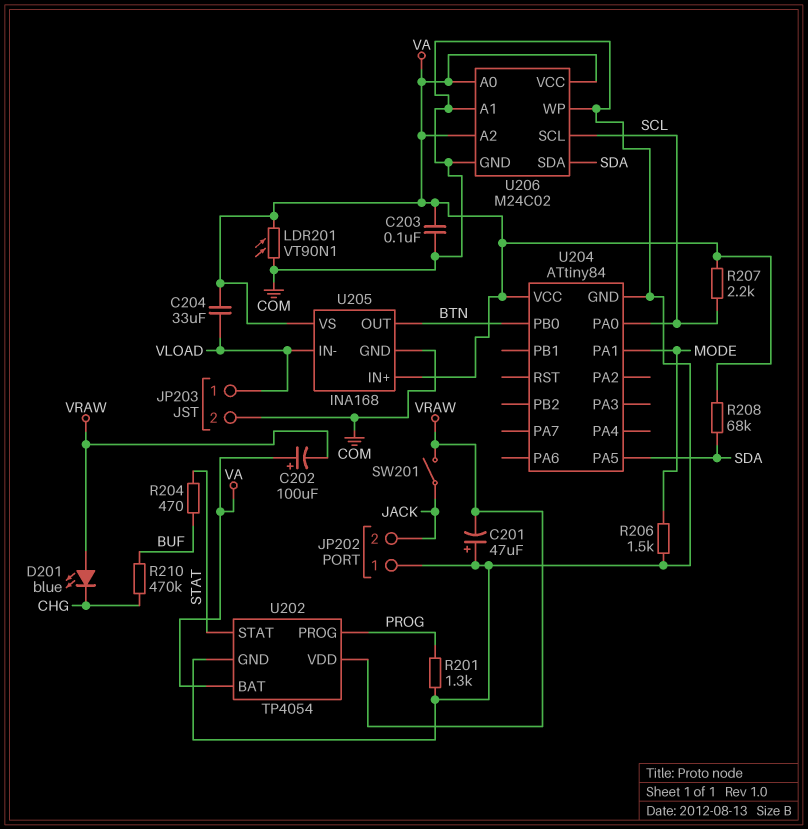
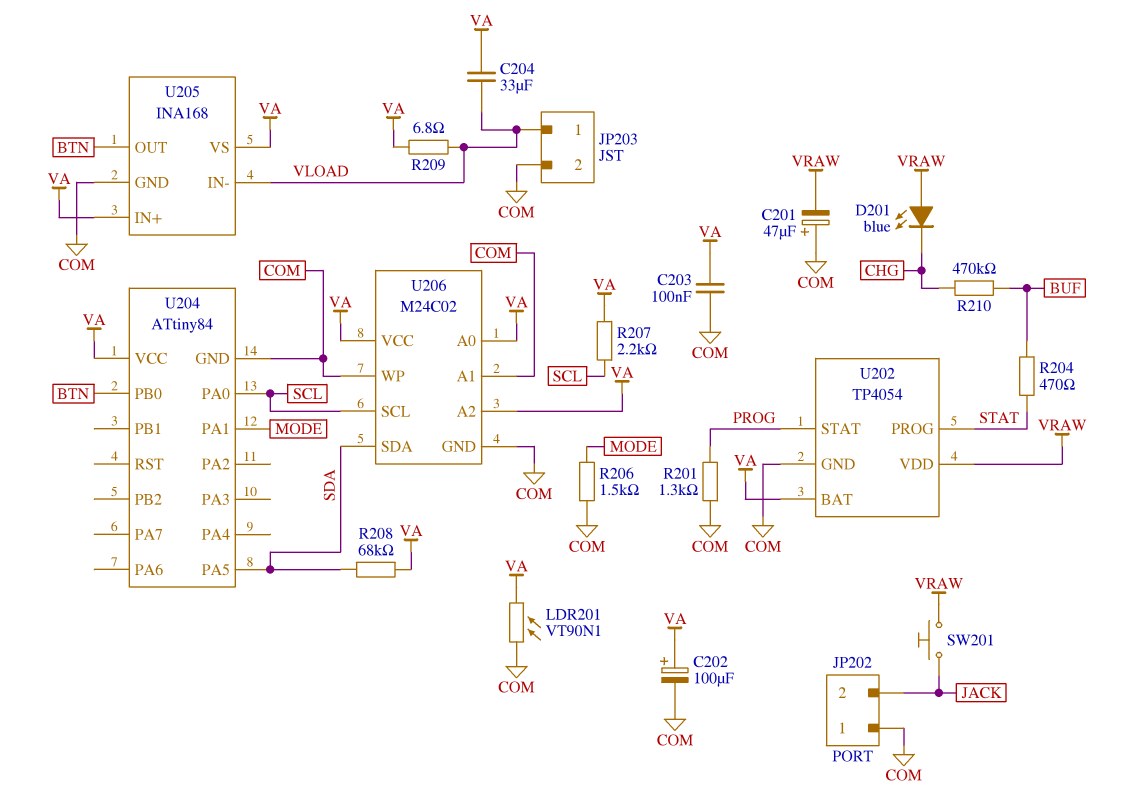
C202: 100uF (plus VA, minus VRAW) -> 100uF (plus VA, minus COM)
R209: none -> 6.8 (VA, VLOAD)
SW201: switch (JACK, VRAW) -> button (JACK, VRAW)
U202 pin PROG: PROG -> STAT
U202 pin STAT: STAT -> PROG

